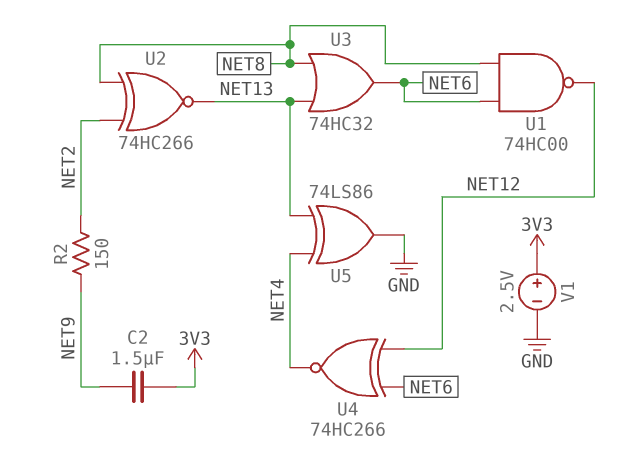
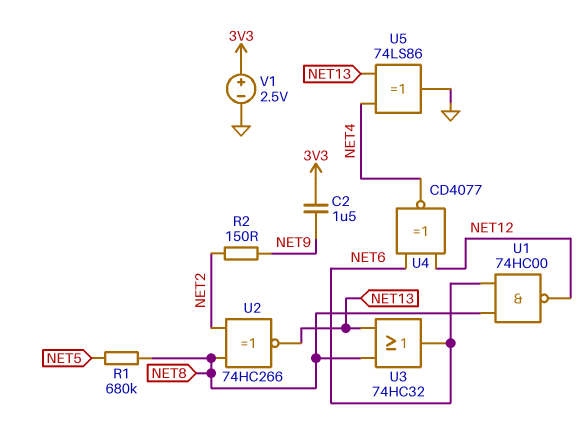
R1: none -> 680k (NET5, NET8)
U4: XNOR 74HC266 (in NET6, in NET12, out NET4) -> XNOR CD4077 (in NET6, in NET12, out NET4)

